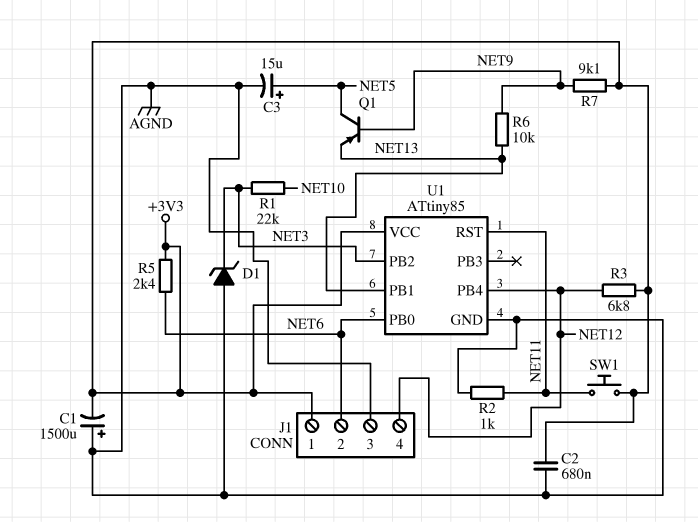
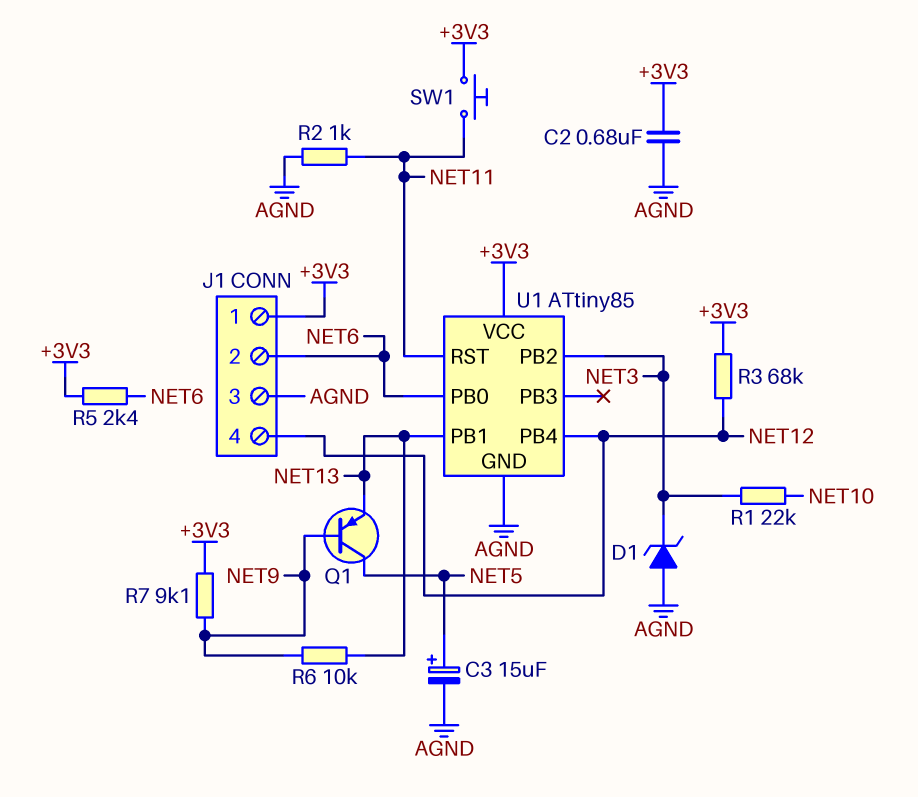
C1: 1500uF (plus AGND, minus +3V3) -> none
R3: 6.8k (+3V3, NET12) -> 68k (+3V3, NET12)

